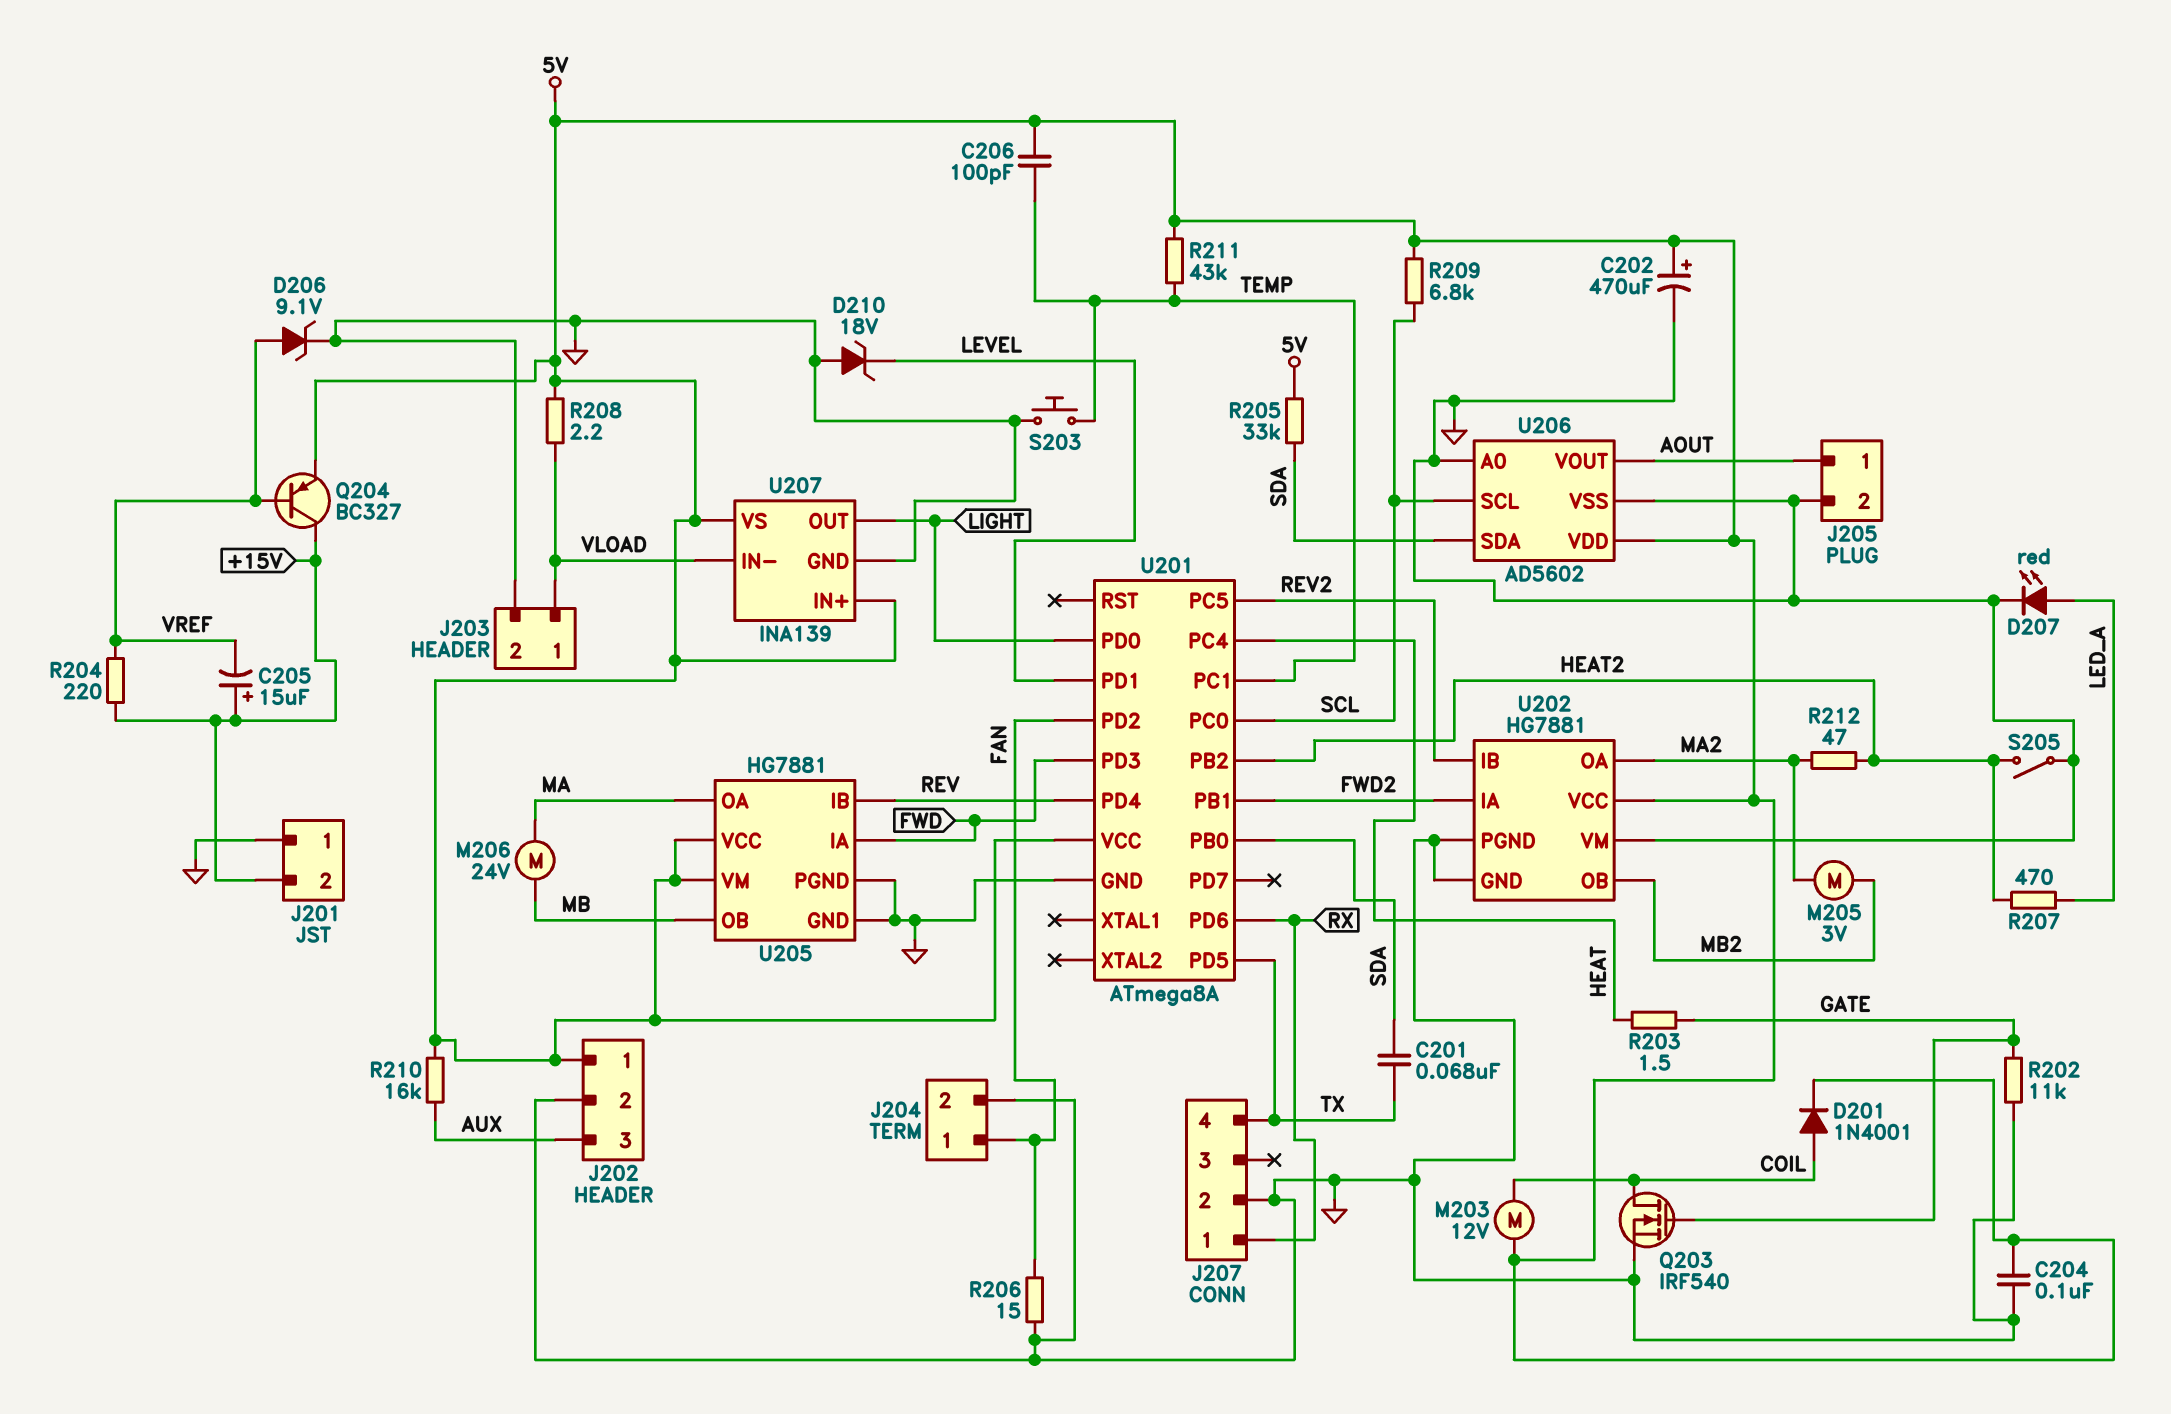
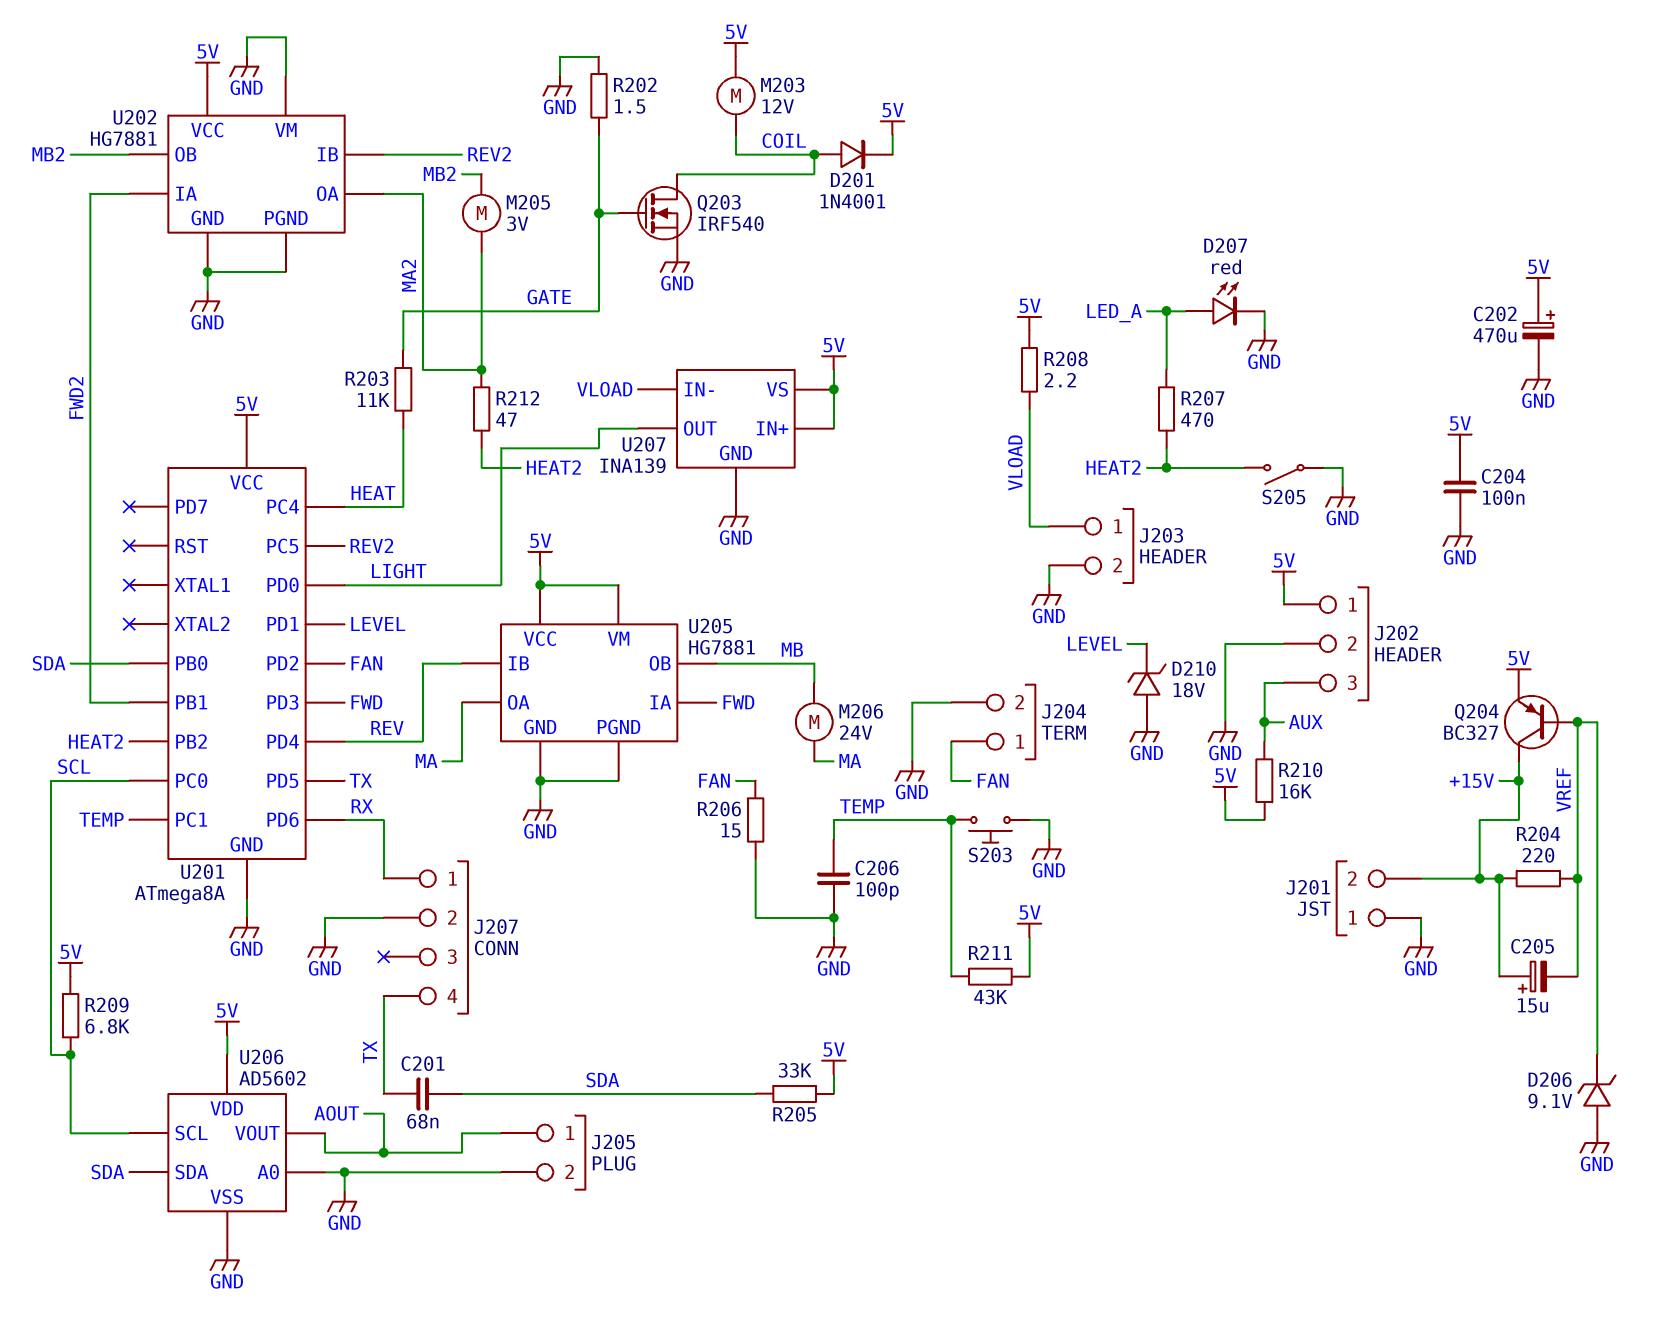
C206: 100pF (5V, TEMP) -> 100pF (GND, TEMP)
D206: zener 9.1V (A VREF, K GND) -> zener 9.1V (A GND, K VREF)
R202: 11k (GATE, GND) -> 1.5 (GATE, GND)
R203: 1.5 (GATE, HEAT) -> 11k (GATE, HEAT)

